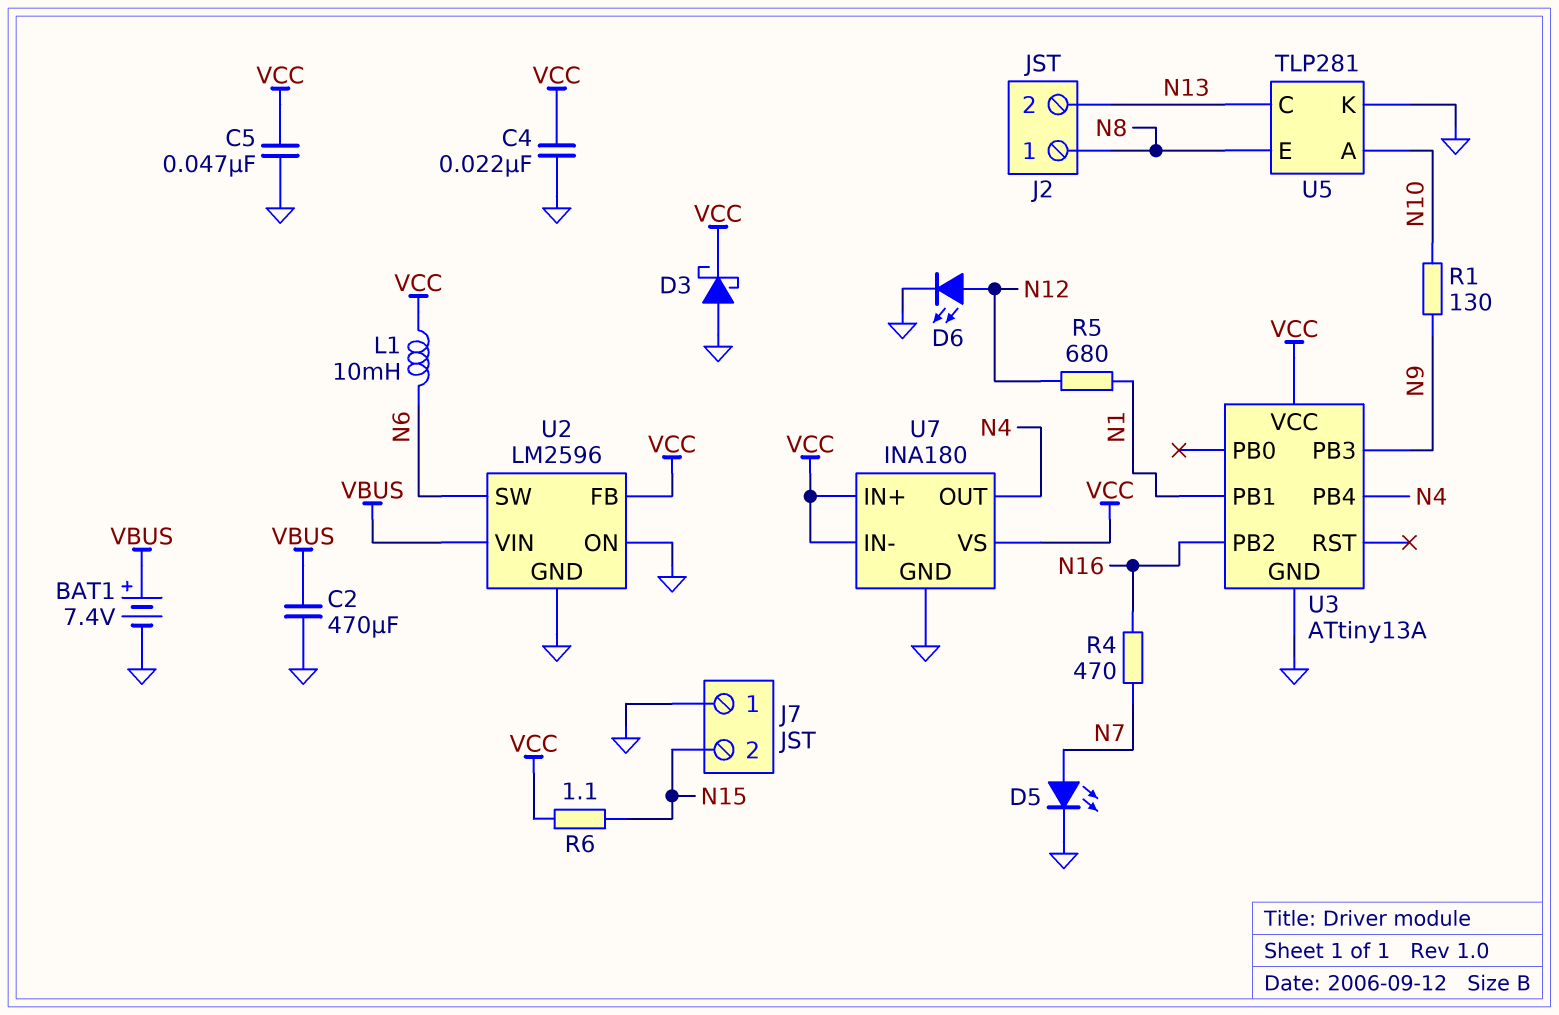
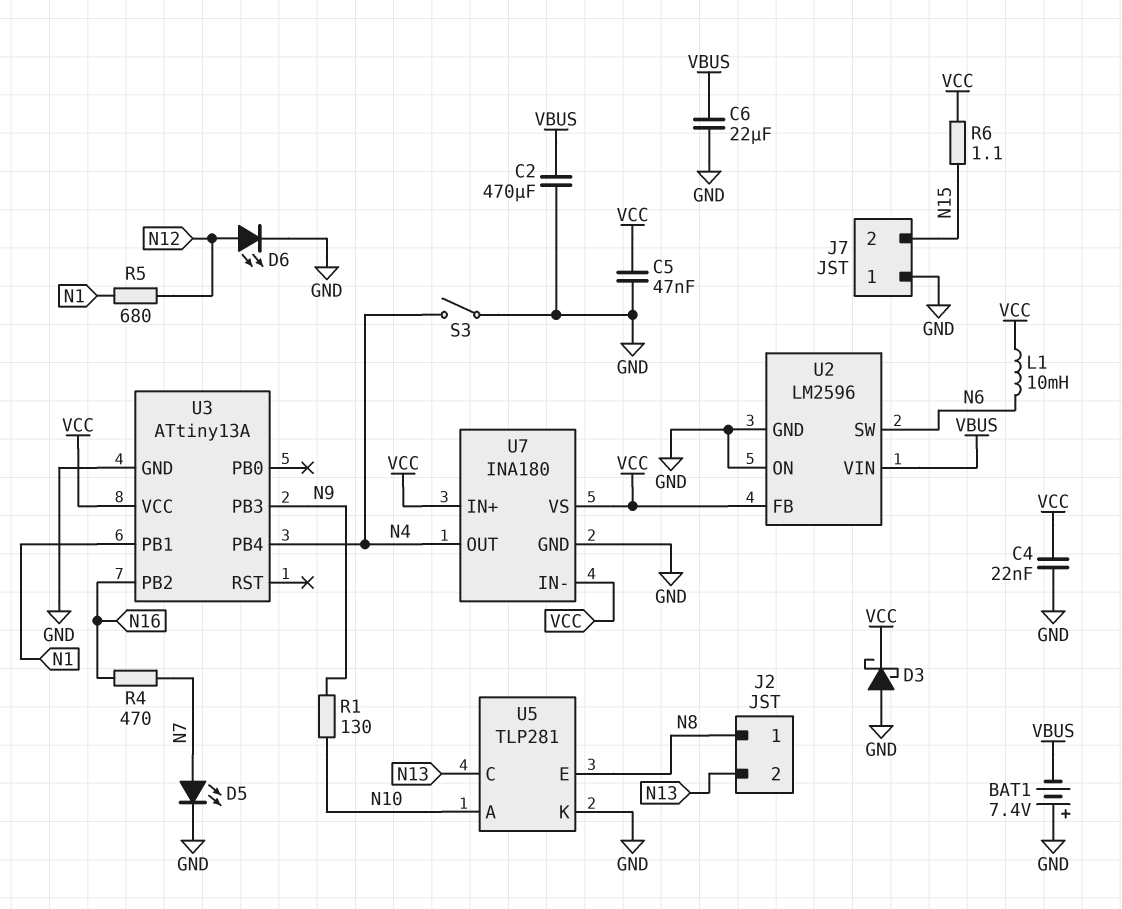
BAT1: 7.4V (plus VBUS, minus GND) -> 7.4V (plus GND, minus VBUS)
C6: none -> 22uF (GND, VBUS)
S3: none -> switch (GND, N4)

